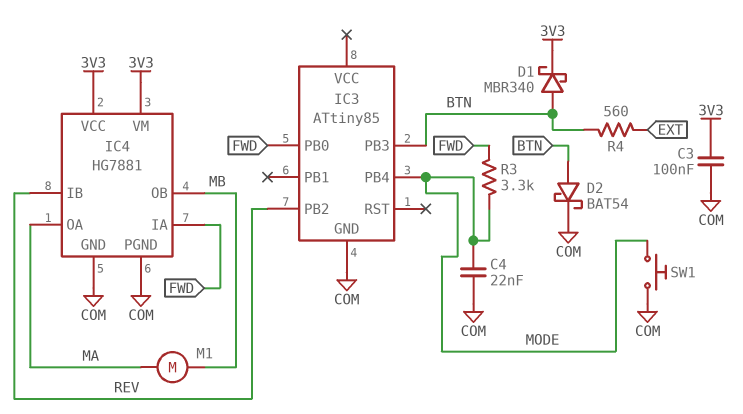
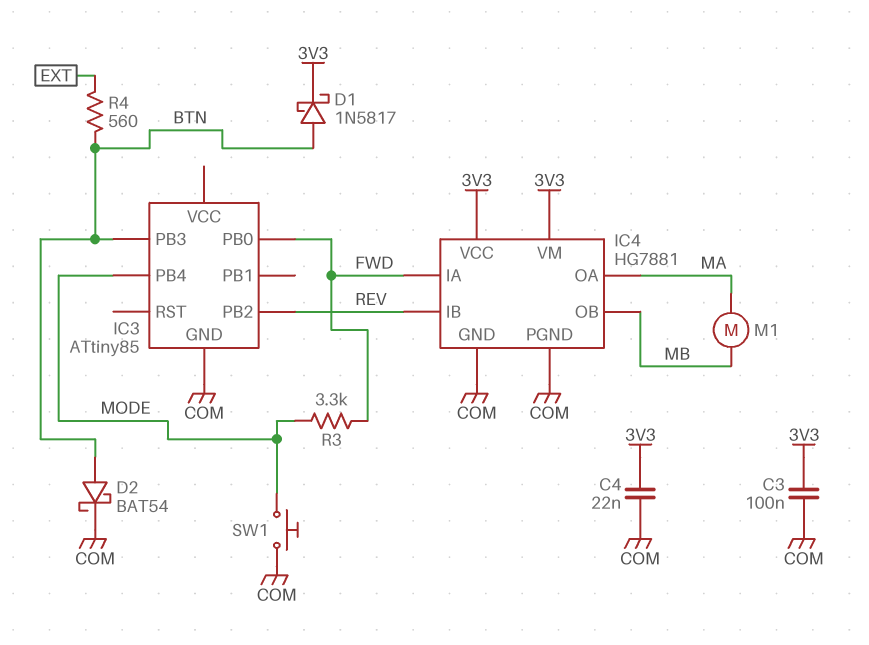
C4: 22nF (COM, MODE) -> 22nF (3V3, COM)
D1: schottky MBR340 (A BTN, K 3V3) -> schottky 1N5817 (A BTN, K 3V3)

